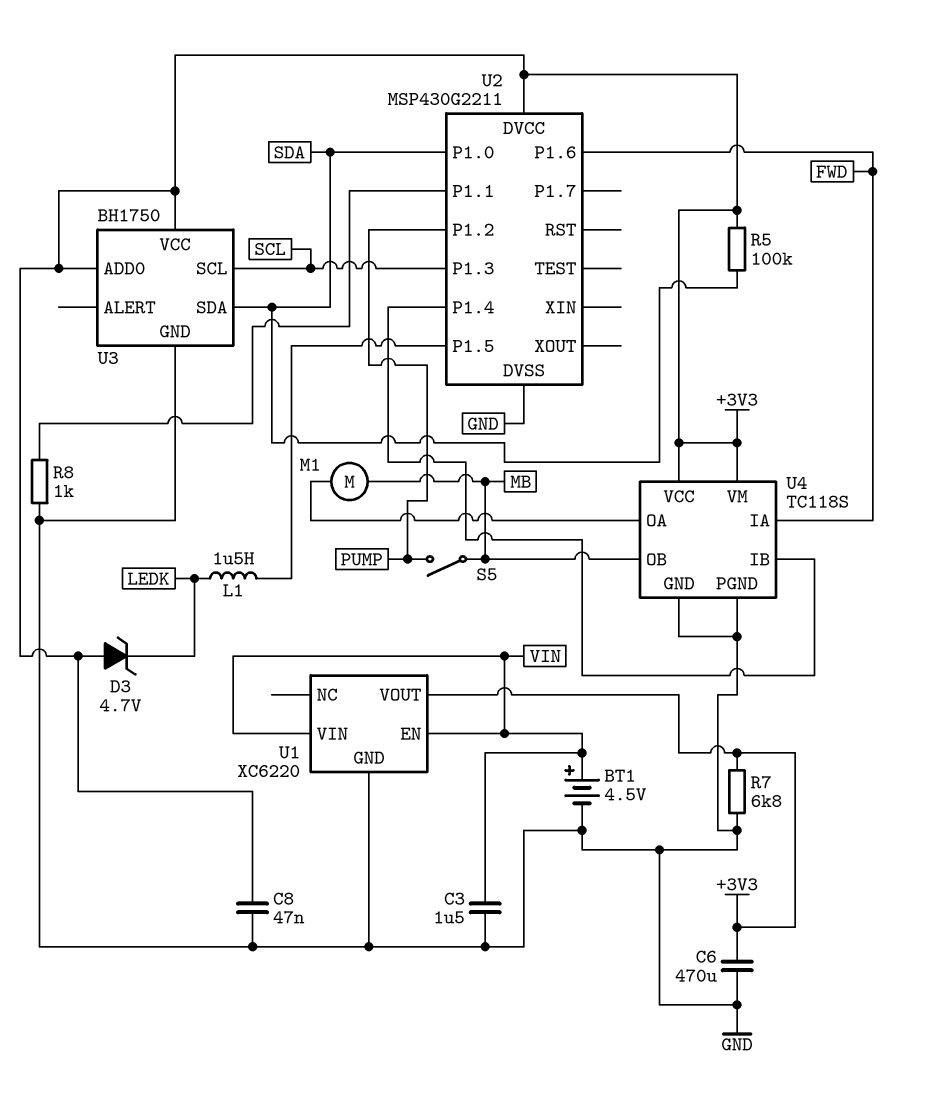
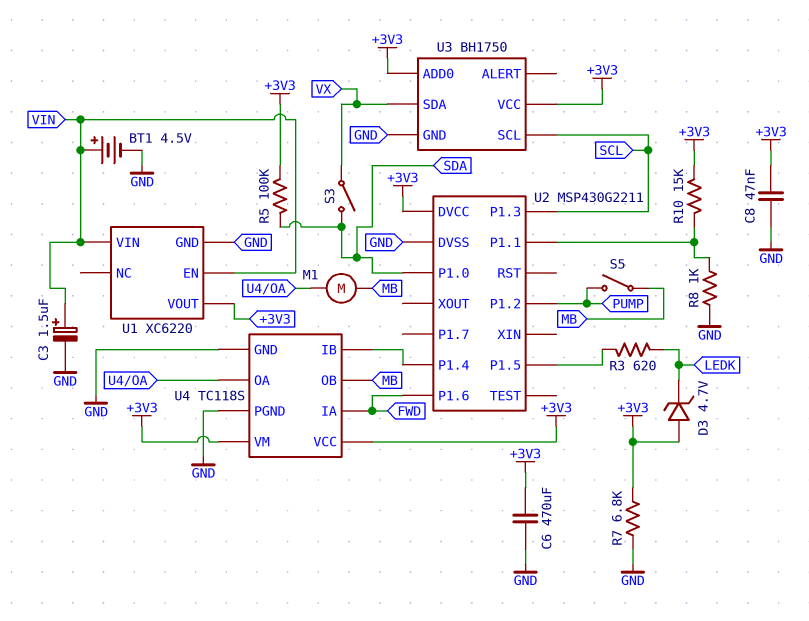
C3: 1.5uF (GND, VIN) -> 1.5uF (plus VIN, minus GND)
L1: 1.5uH (LEDK, U2/P1.5) -> none
R3: none -> 620 (LEDK, U2/P1.5)
R10: none -> 15k (+3V3, U2/P1.1)
S3: none -> switch (SDA, VX)
U3 pin SDA: SDA -> VX

